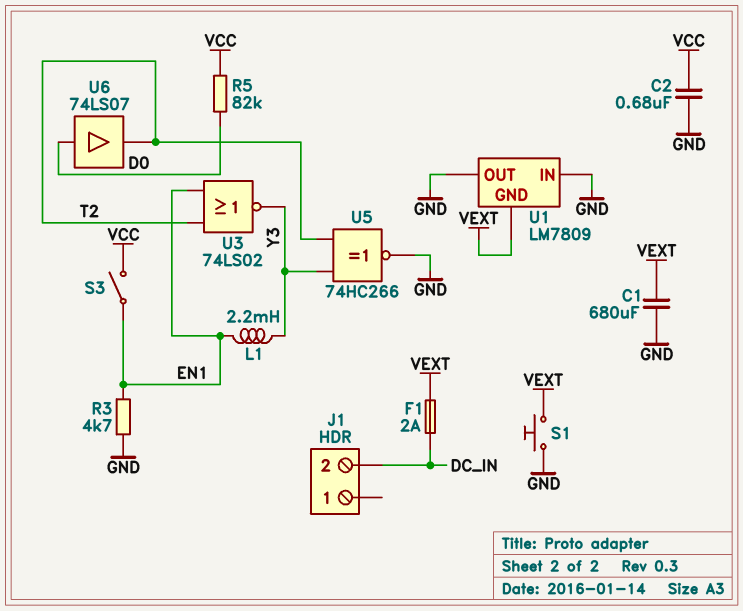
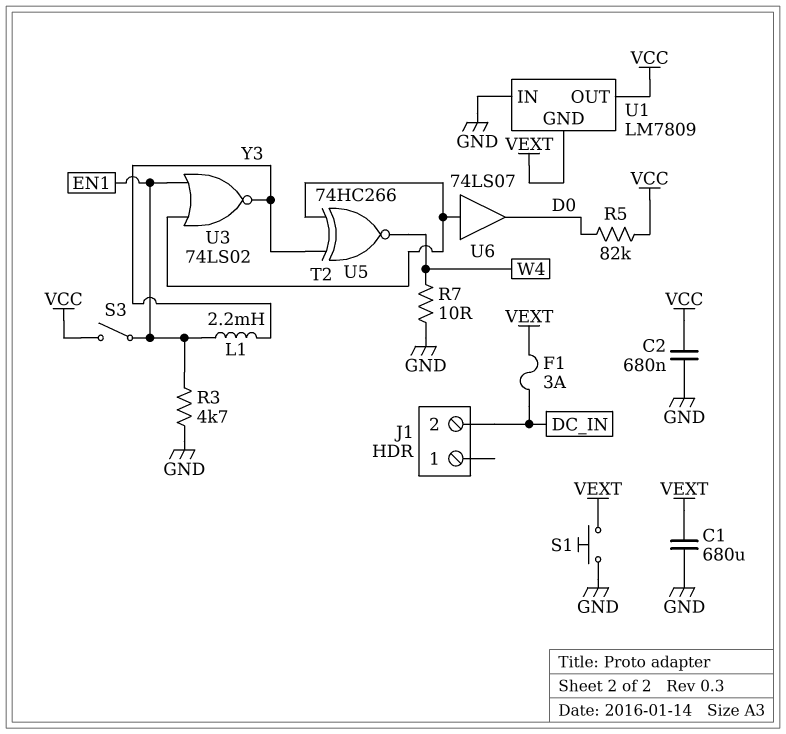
F1: 2A (DC_IN, VEXT) -> 3A (DC_IN, VEXT)
R7: none -> 10 (GND, W4)
U1 pin OUT: GND -> VCC
U5: XNOR 74HC266 (in T2, in Y3, out GND) -> XNOR 74HC266 (in T2, in Y3, out W4)
U6: buffer 74LS07 (in D0, out T2) -> buffer 74LS07 (in T2, out D0)

